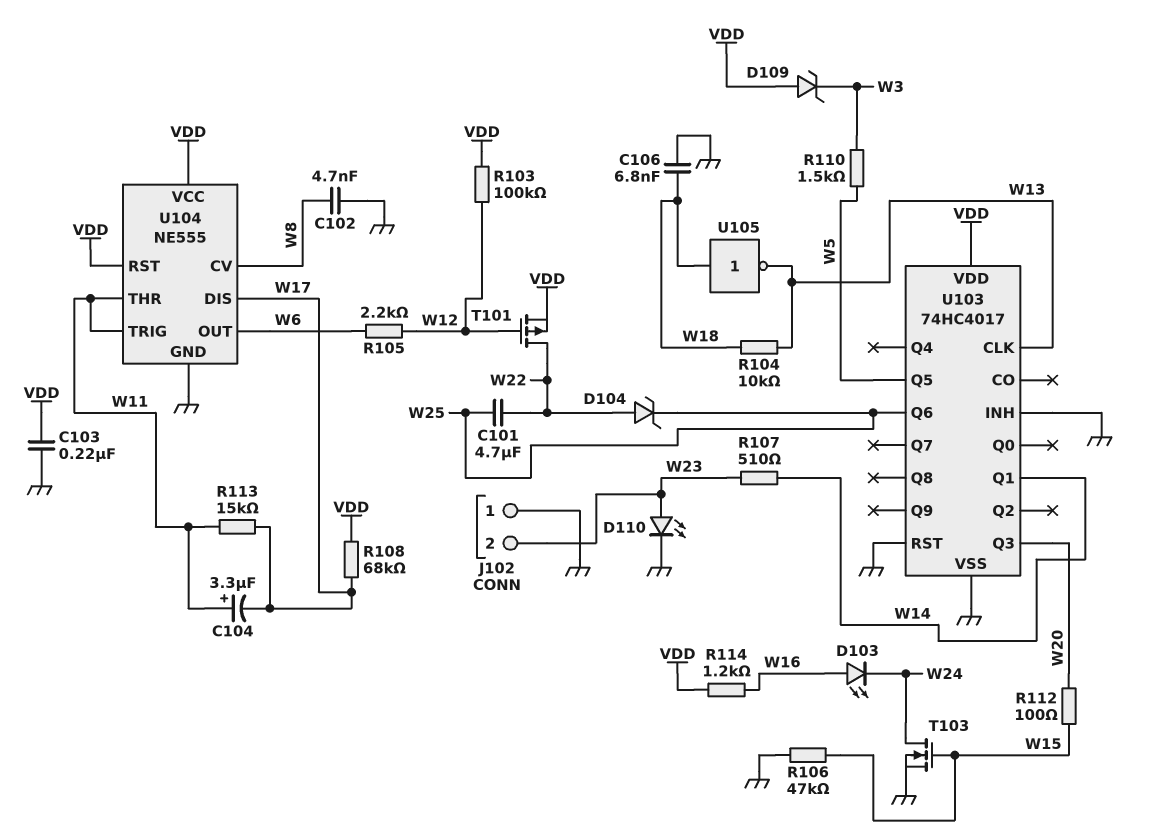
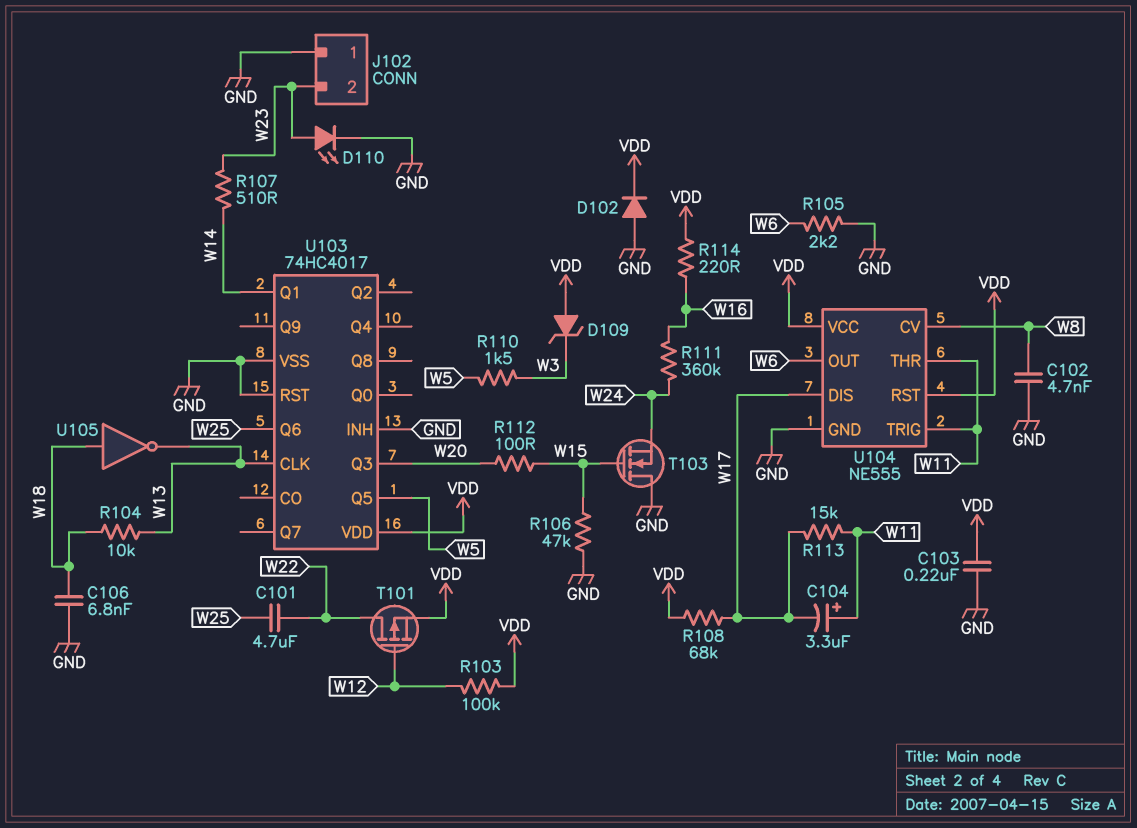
D102: none -> diode (A GND, K VDD)
D103: LED (A W16, K W24) -> none
D104: zener (A W22, K W25) -> none
R105: 2.2k (W6, W12) -> 2.2k (GND, W6)
R111: none -> 360k (W16, W24)
R114: 1.2k (VDD, W16) -> 220 (VDD, W16)
T103: NMOS (G W15, D W24, S GND) -> NMOS (G W15, D GND, S W24)

